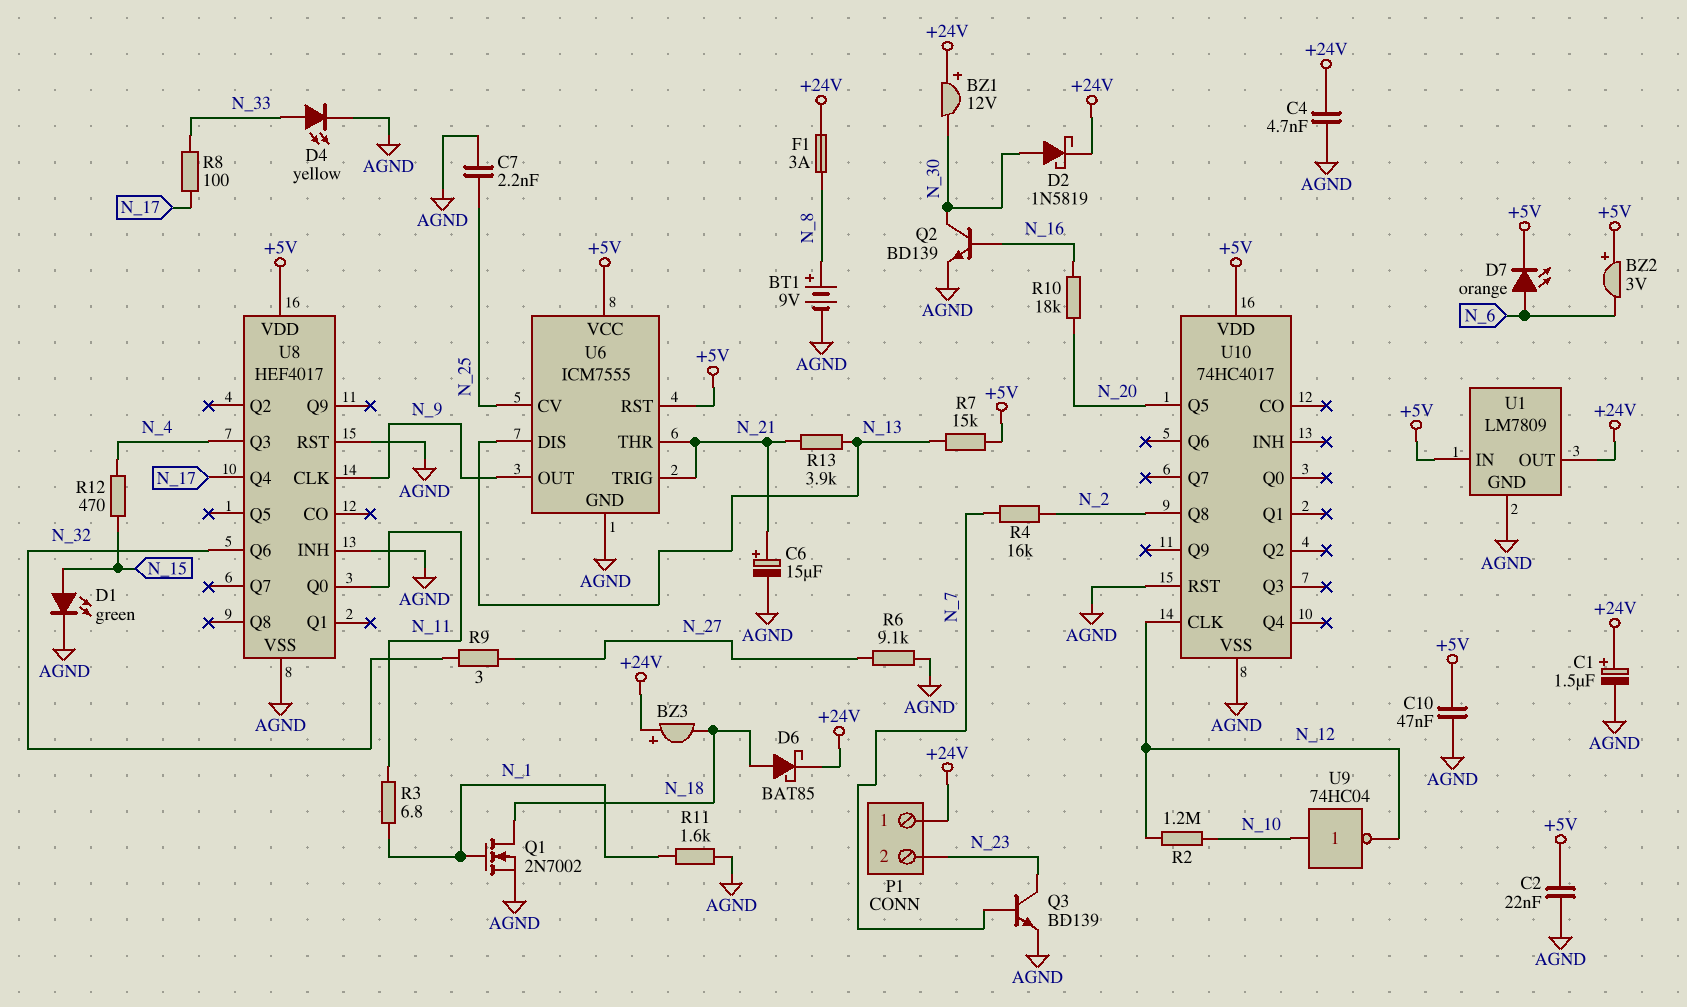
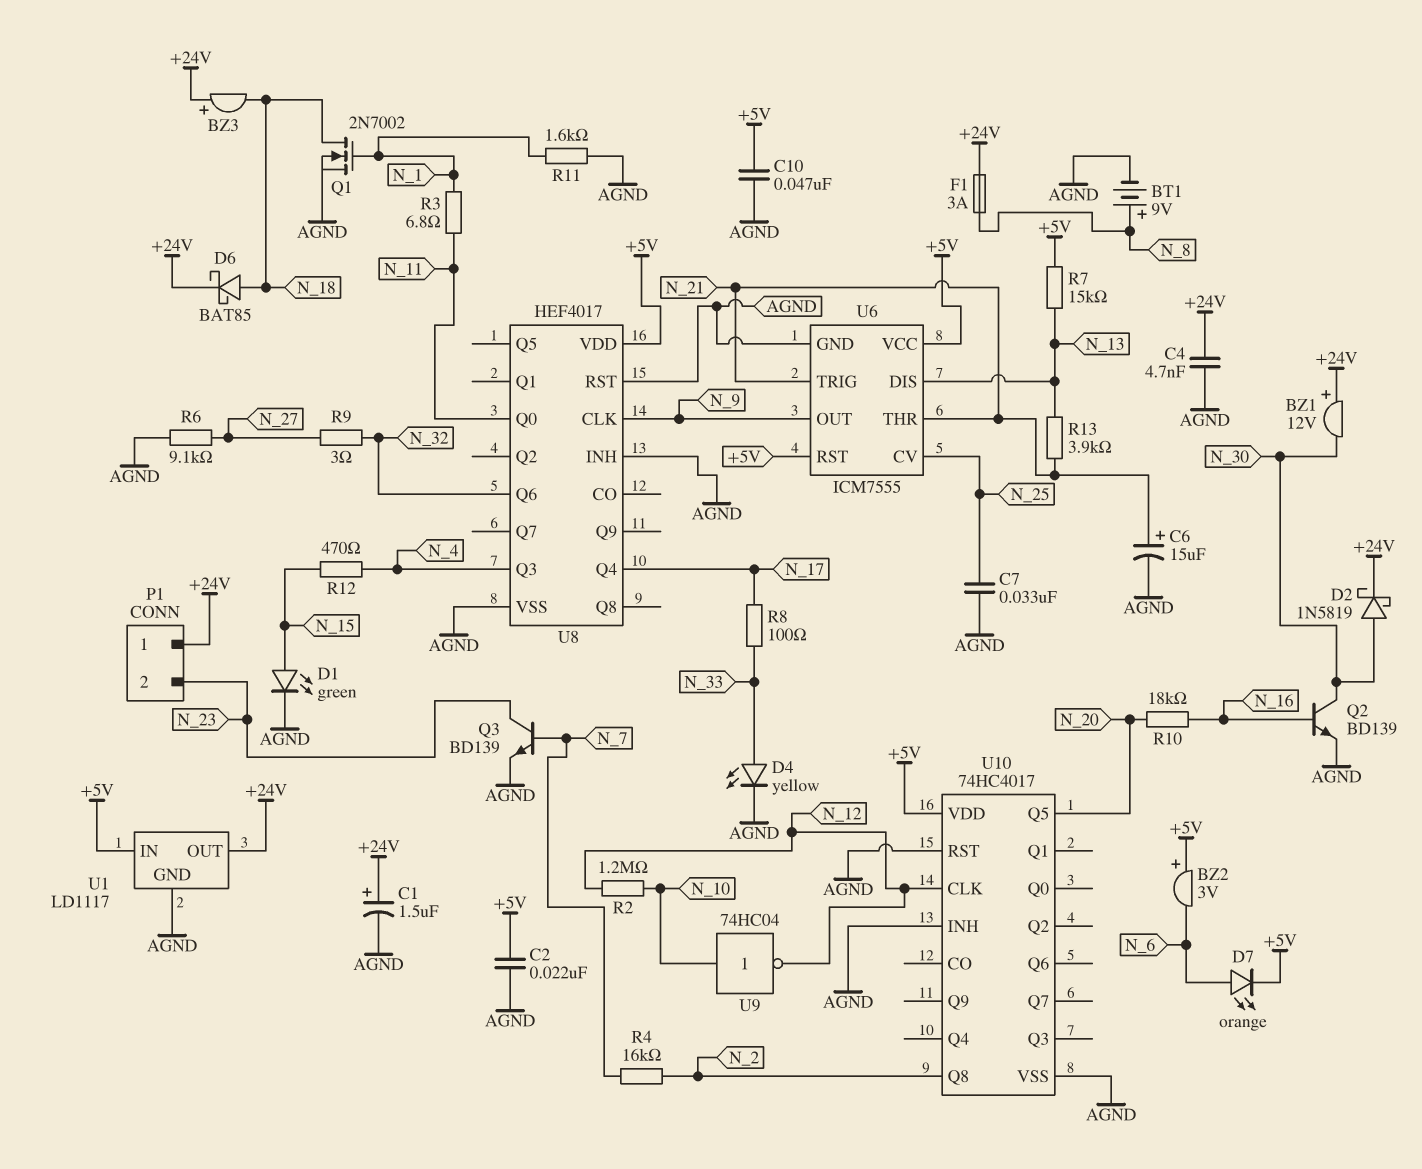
C7: 2.2nF (AGND, N_25) -> 33nF (AGND, N_25)
U1: LM7809 -> LD1117
U10 pin INH: none -> AGND

